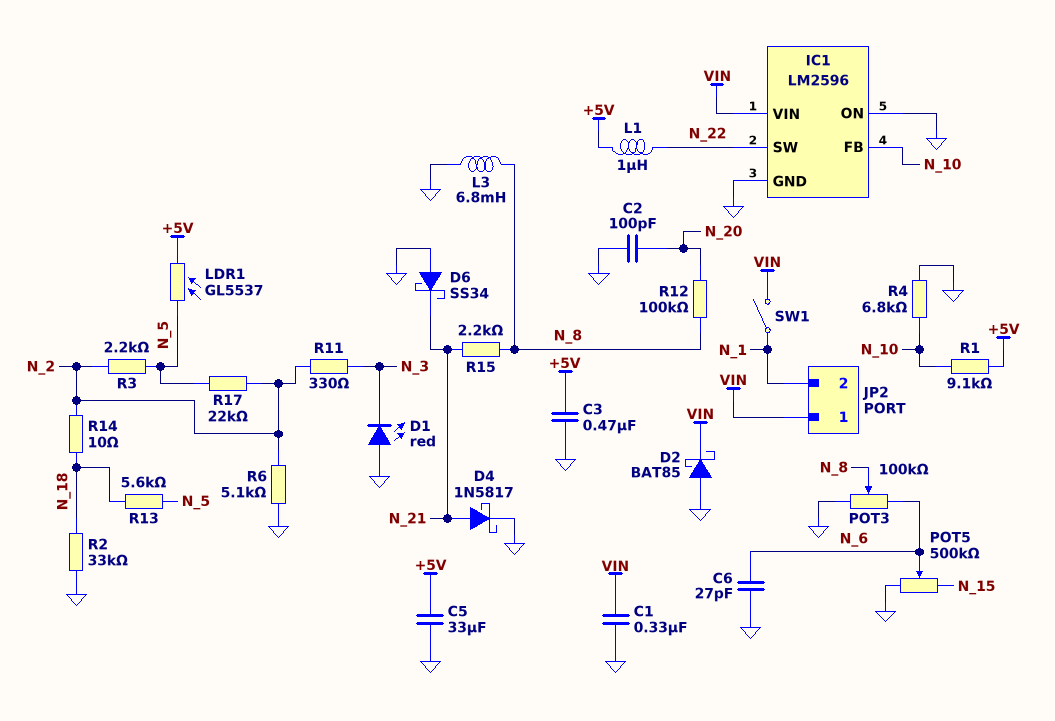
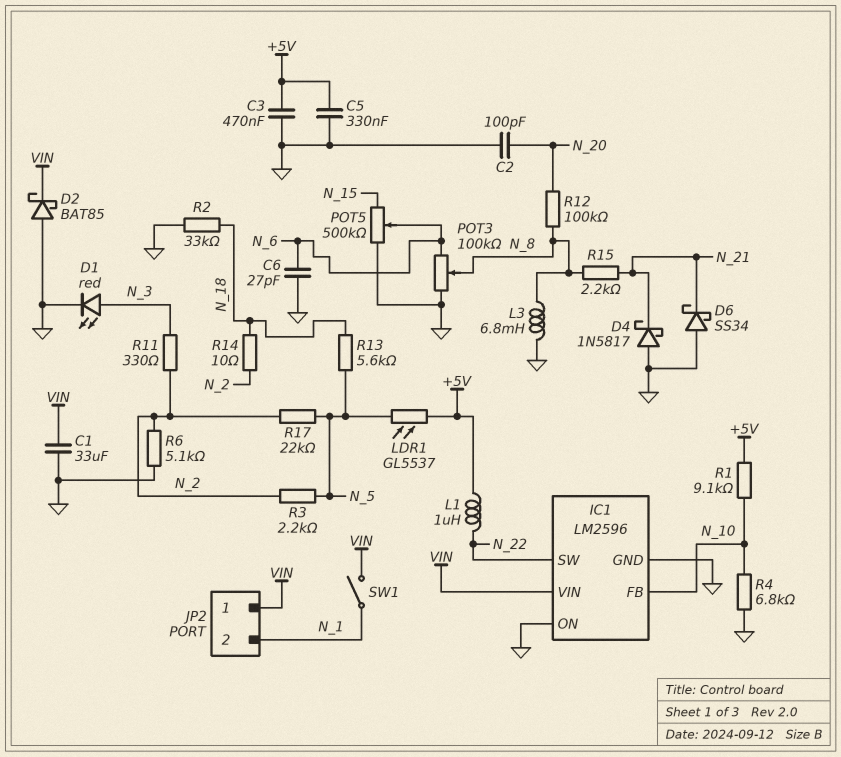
C1: 330nF (GND, VIN) -> 33uF (GND, VIN)
C5: 33uF (+5V, GND) -> 330nF (+5V, GND)
D1: LED red (A GND, K N_3) -> LED red (A N_3, K GND)
D4: schottky 1N5817 (A N_21, K GND) -> schottky 1N5817 (A GND, K N_21)

